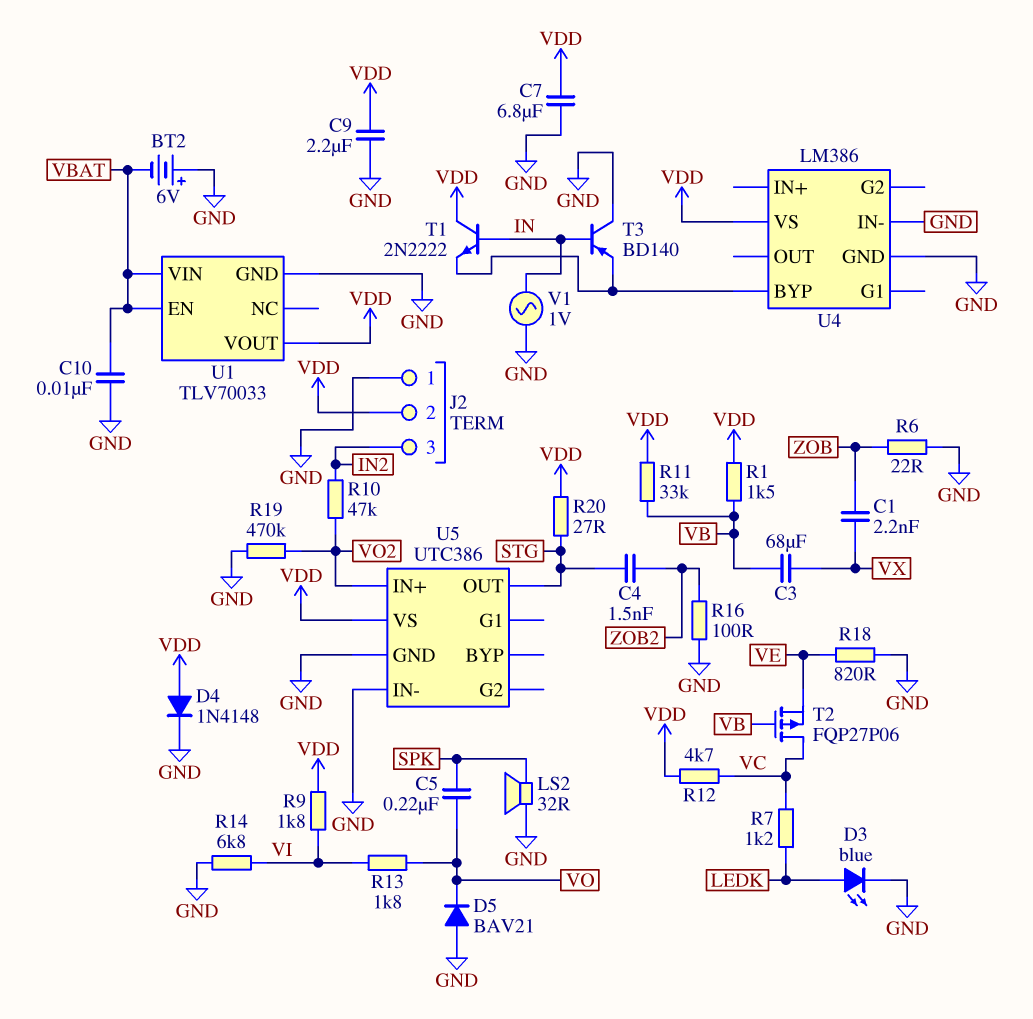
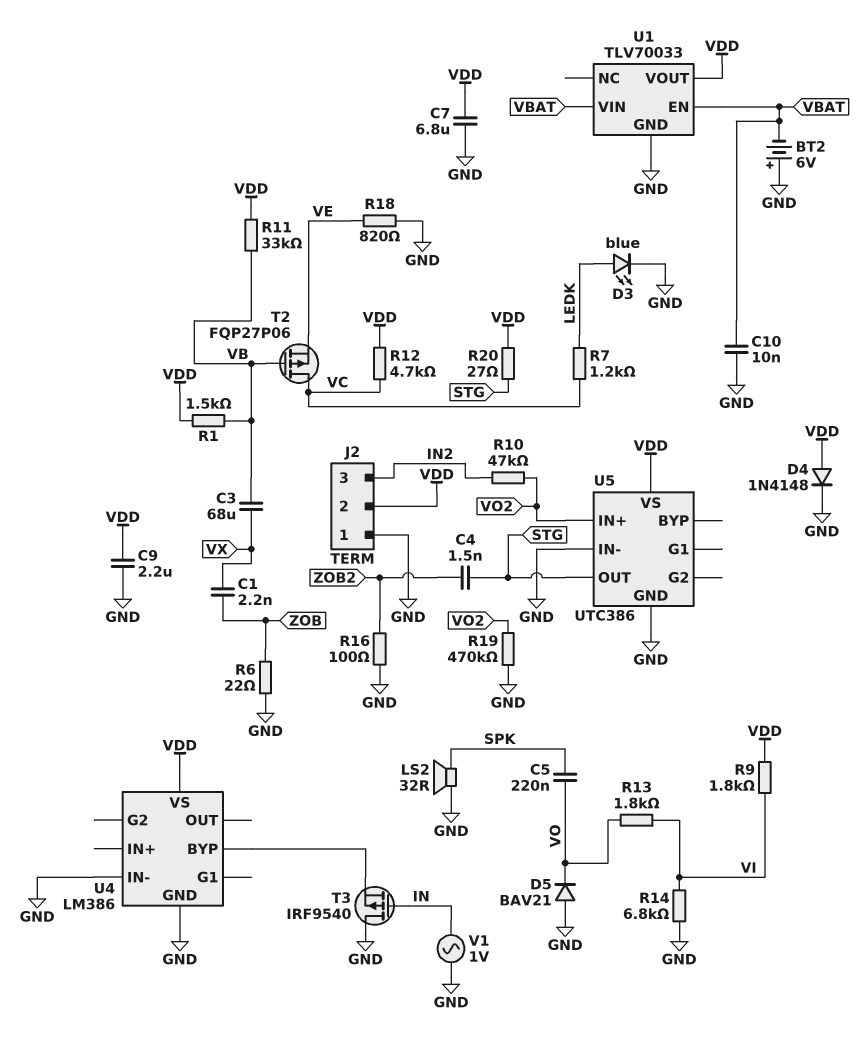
T1: NPN 2N2222 (B IN, C VDD, E U4/BYP) -> none
T3: PNP BD140 (B IN, C GND, E U4/BYP) -> PMOS IRF9540 (G IN, D GND, S U4/BYP)

